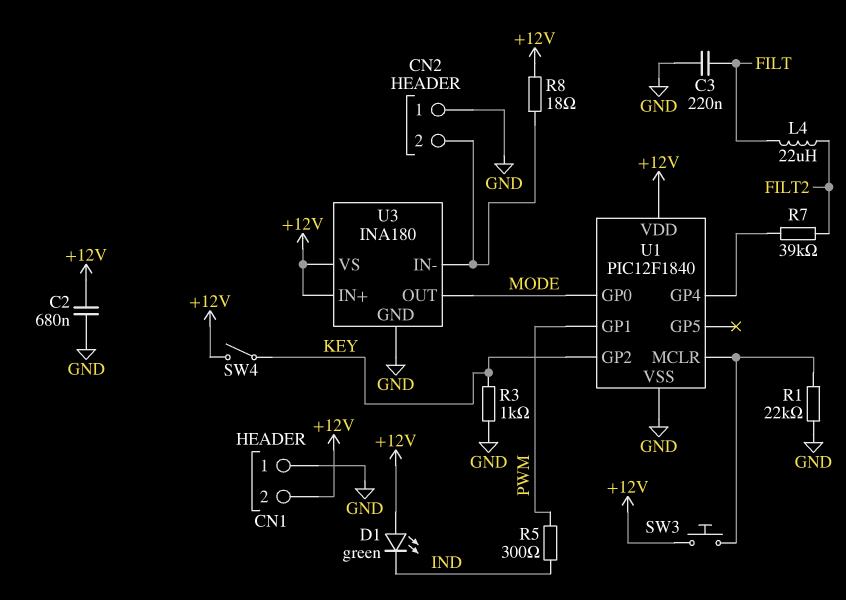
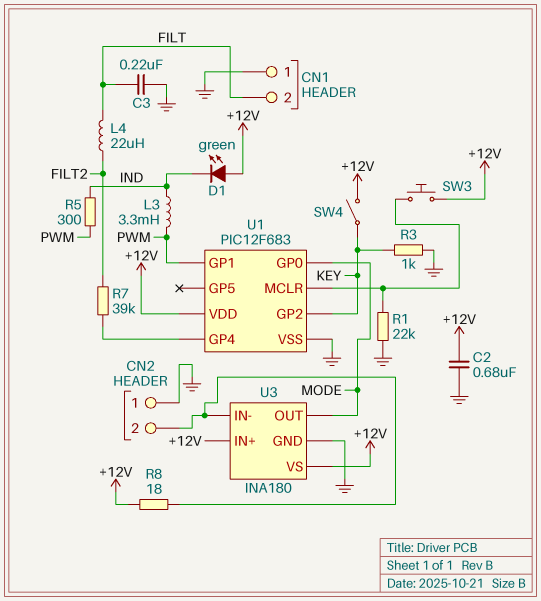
CN1 pin 2: +12V -> FILT
L3: none -> 3.3mH (IND, PWM)
U1: PIC12F1840 -> PIC12F683

